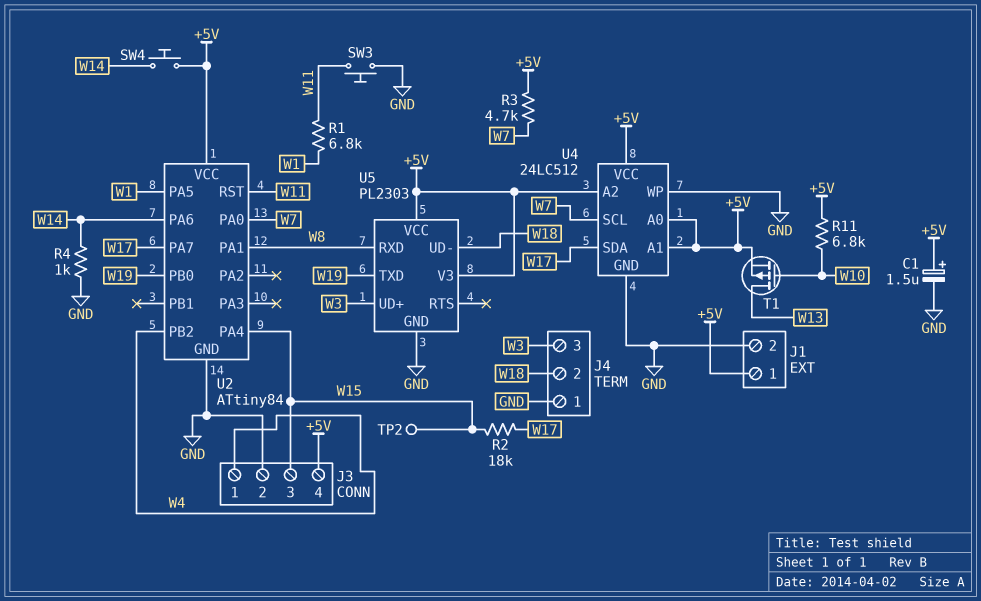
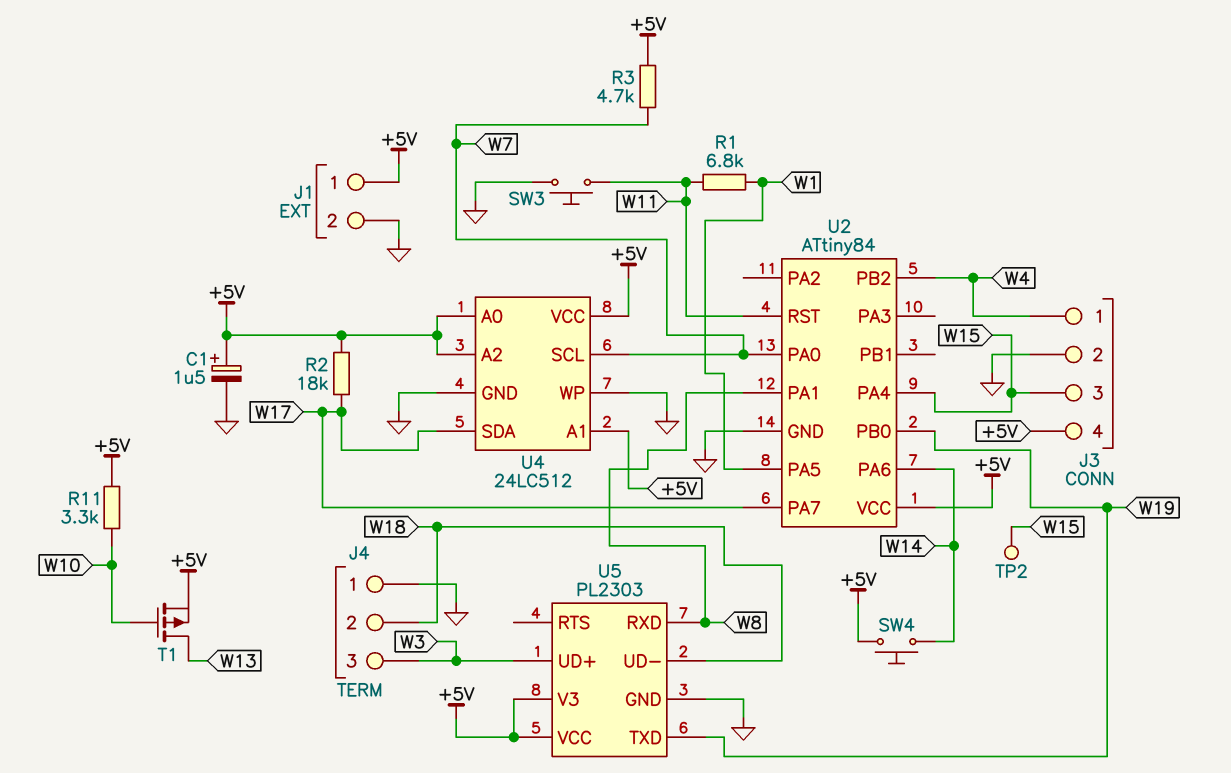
R2: 18k (W15, W17) -> 18k (+5V, W17)
R4: 1k (GND, W14) -> none
R11: 6.8k (+5V, W10) -> 3.3k (+5V, W10)

